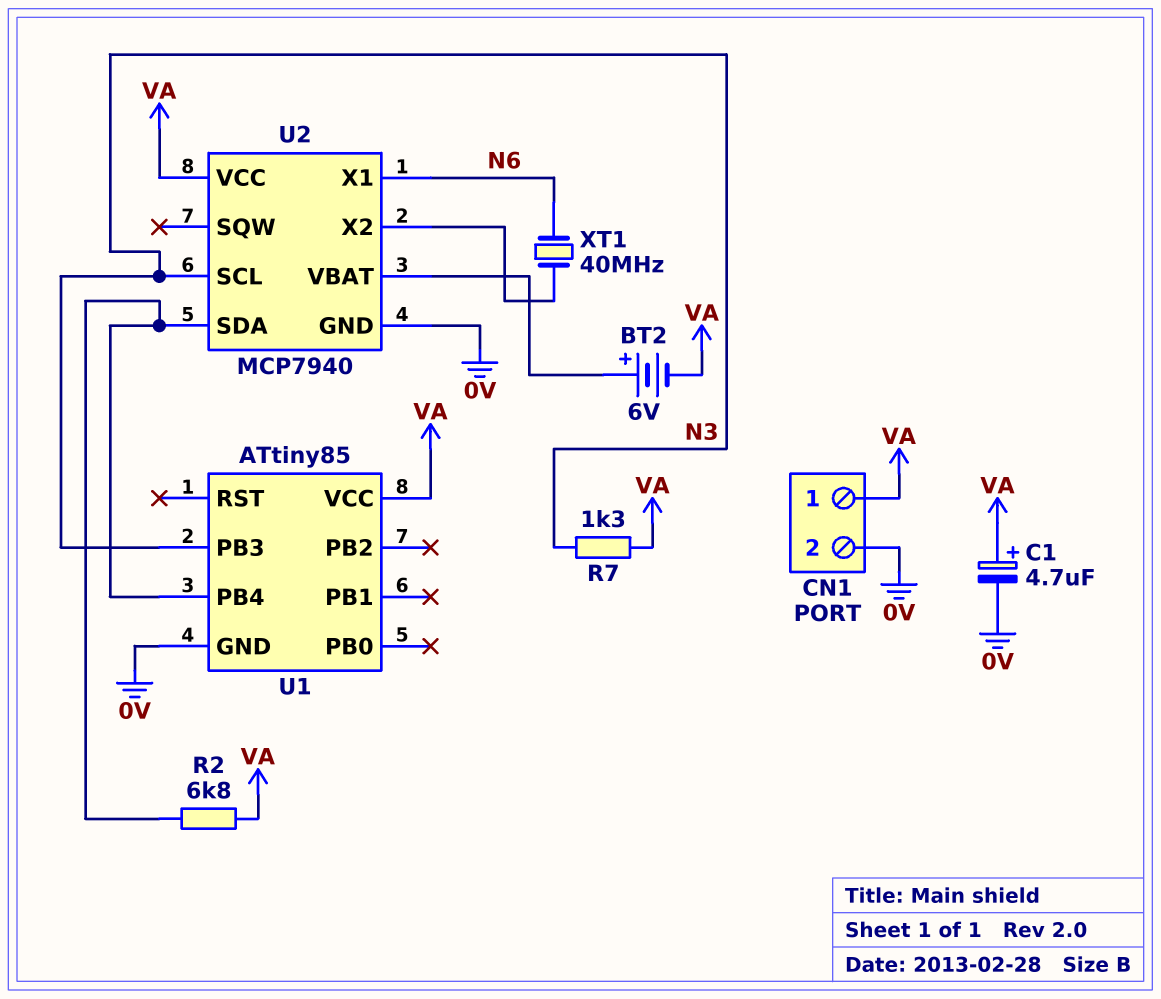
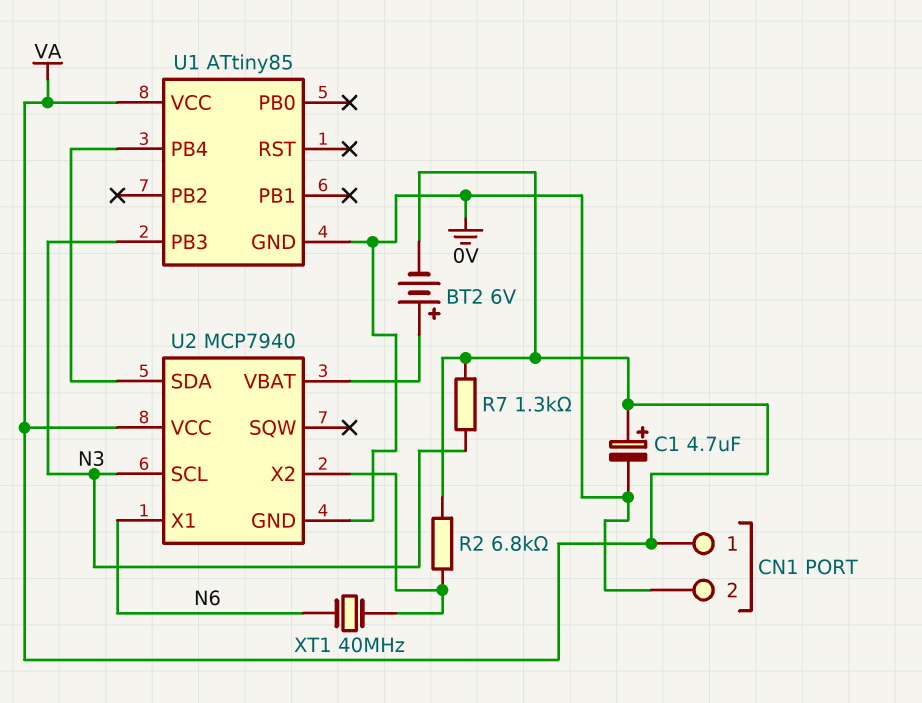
R2: 6.8k (U1/PB4, VA) -> 6.8k (U2/X2, VA)

